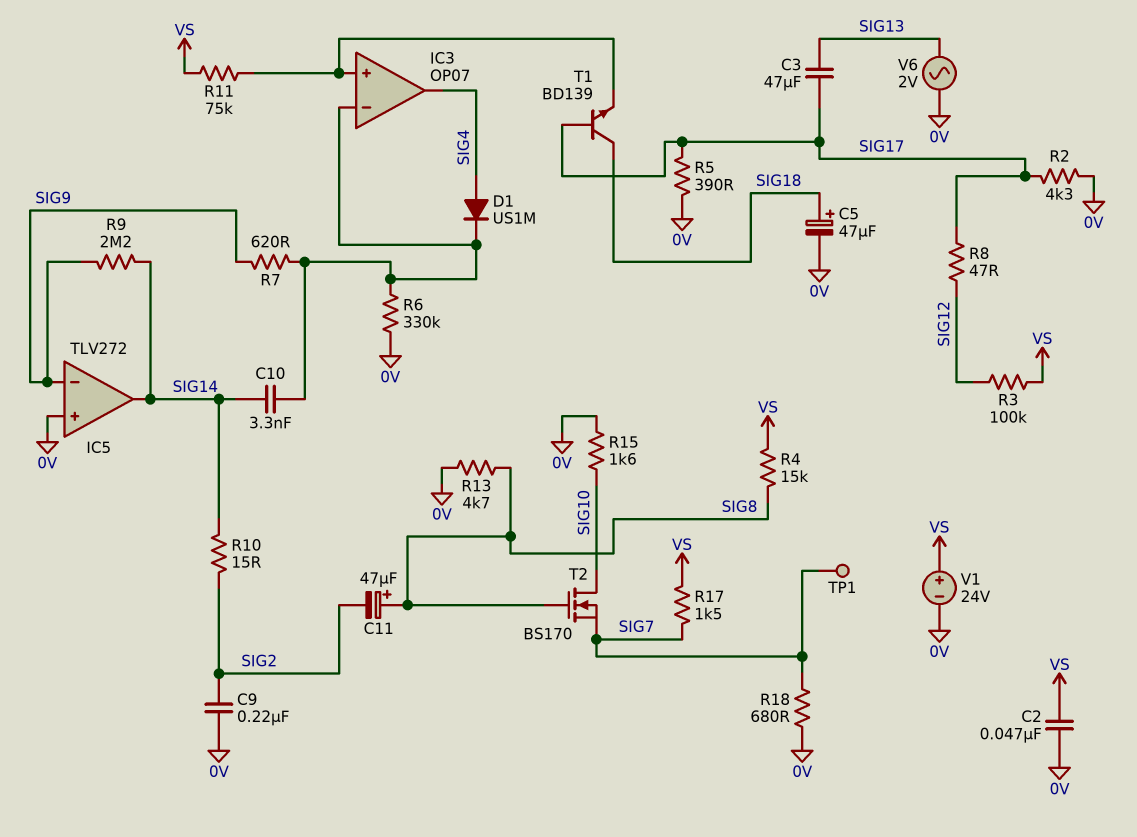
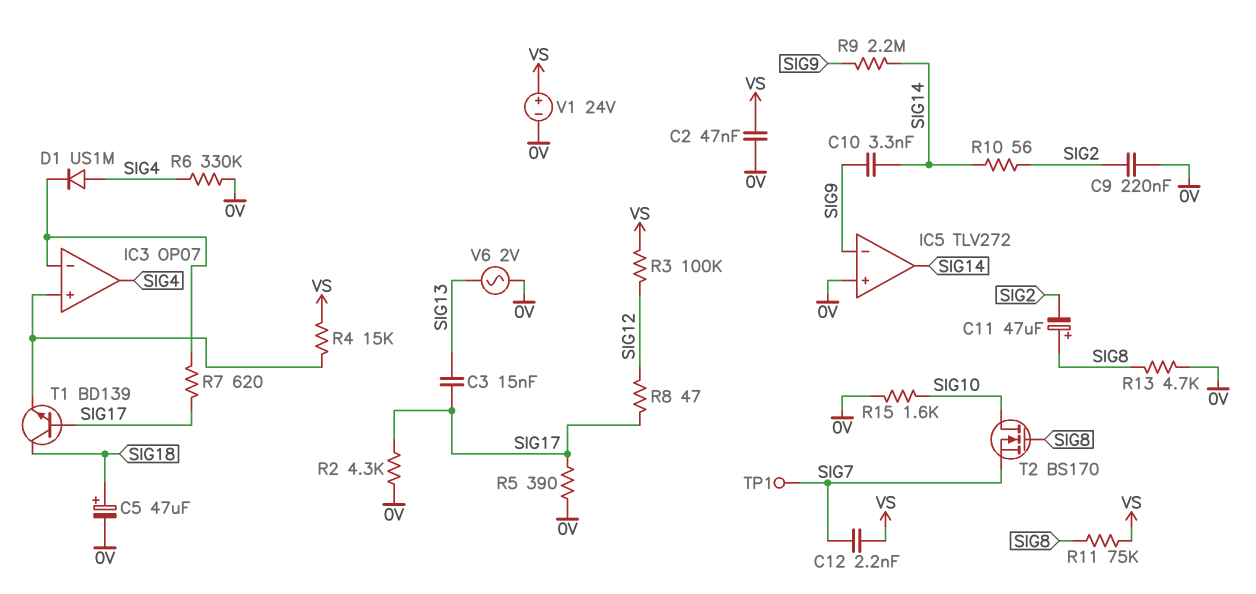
C3: 47uF (SIG13, SIG17) -> 15nF (SIG13, SIG17)
C10: 3.3nF (IC3/in-, SIG14) -> 3.3nF (SIG9, SIG14)
C12: none -> 2.2nF (SIG7, VS)
R4: 15k (SIG8, VS) -> 15k (IC3/in+, VS)
R6: 330k (0V, IC3/in-) -> 330k (0V, SIG4)
R7: 620 (IC3/in-, SIG9) -> 620 (IC3/in-, SIG17)
R10: 15 (SIG2, SIG14) -> 56 (SIG2, SIG14)
R11: 75k (IC3/in+, VS) -> 75k (SIG8, VS)
R17: 1.5k (SIG7, VS) -> none
R18: 680 (0V, SIG7) -> none

